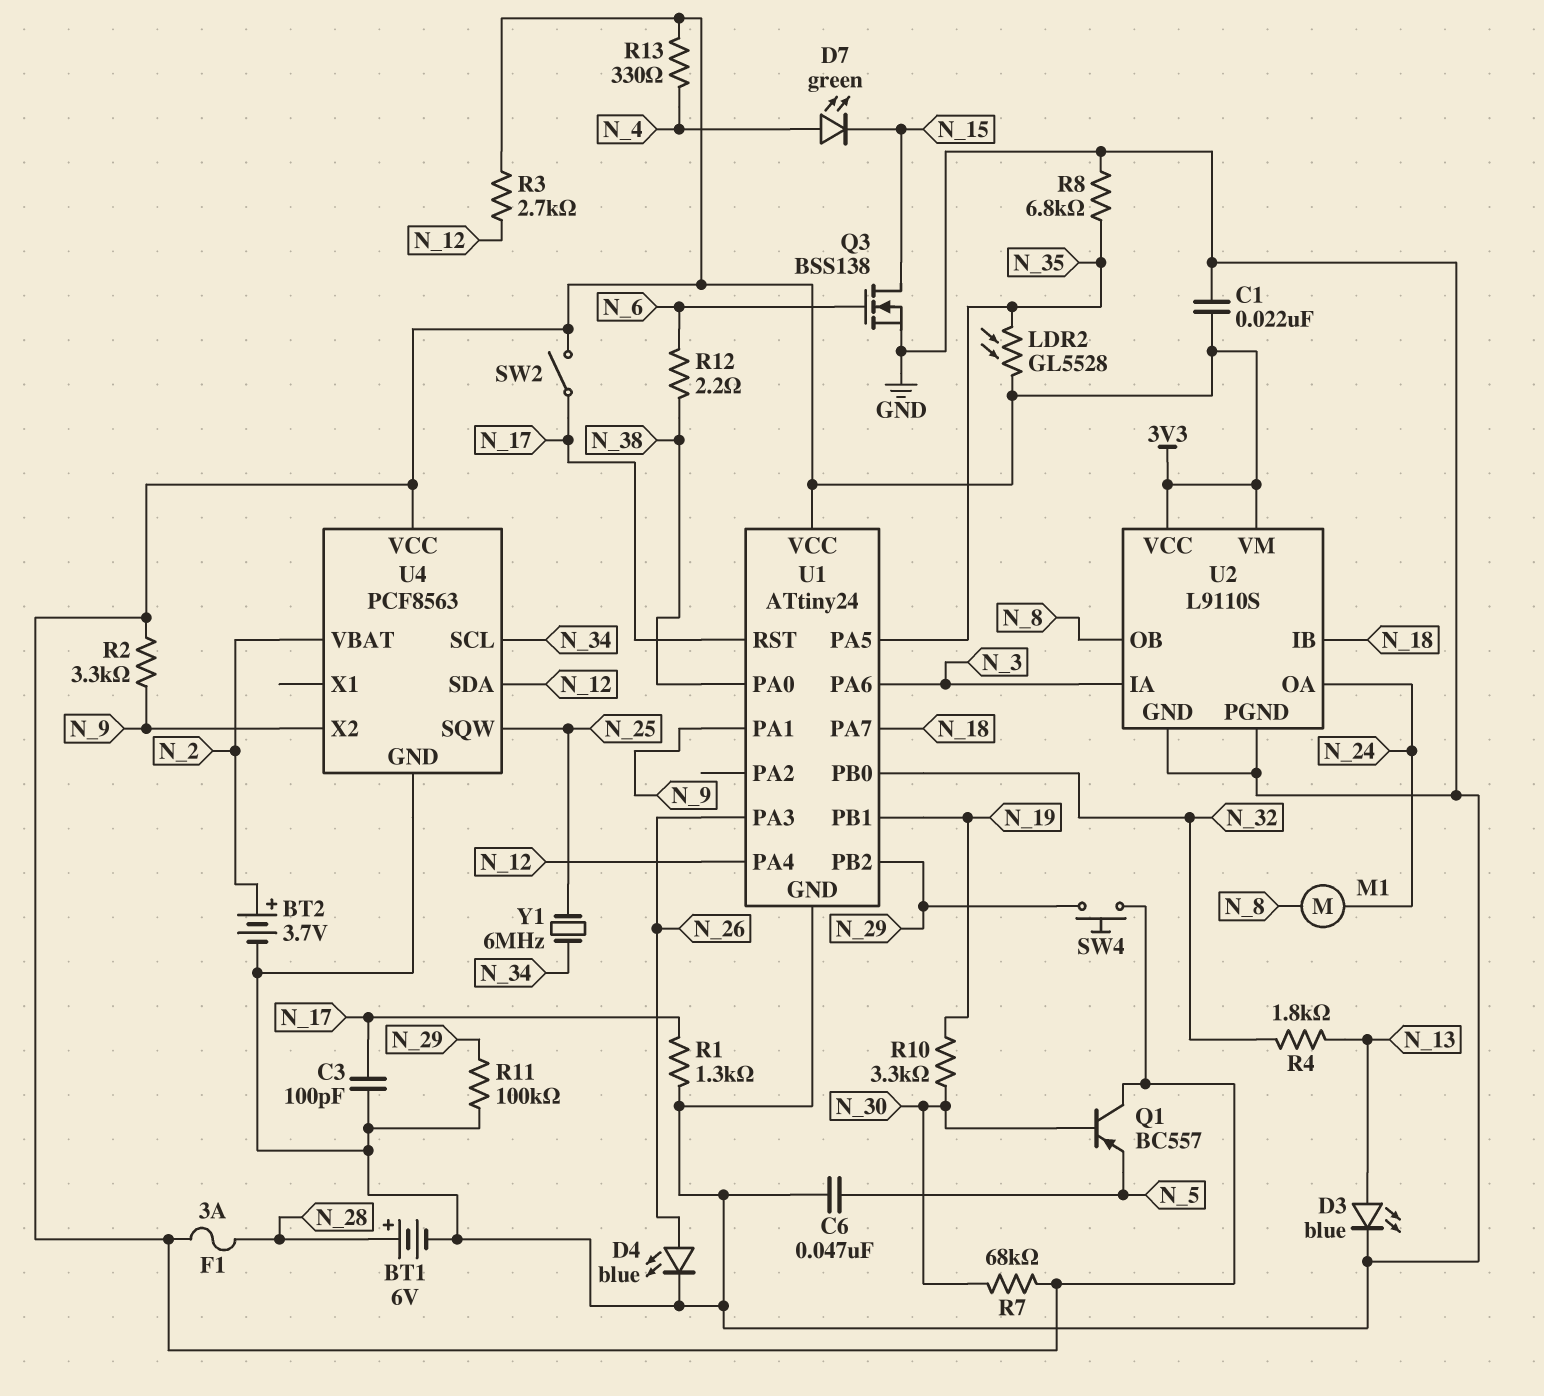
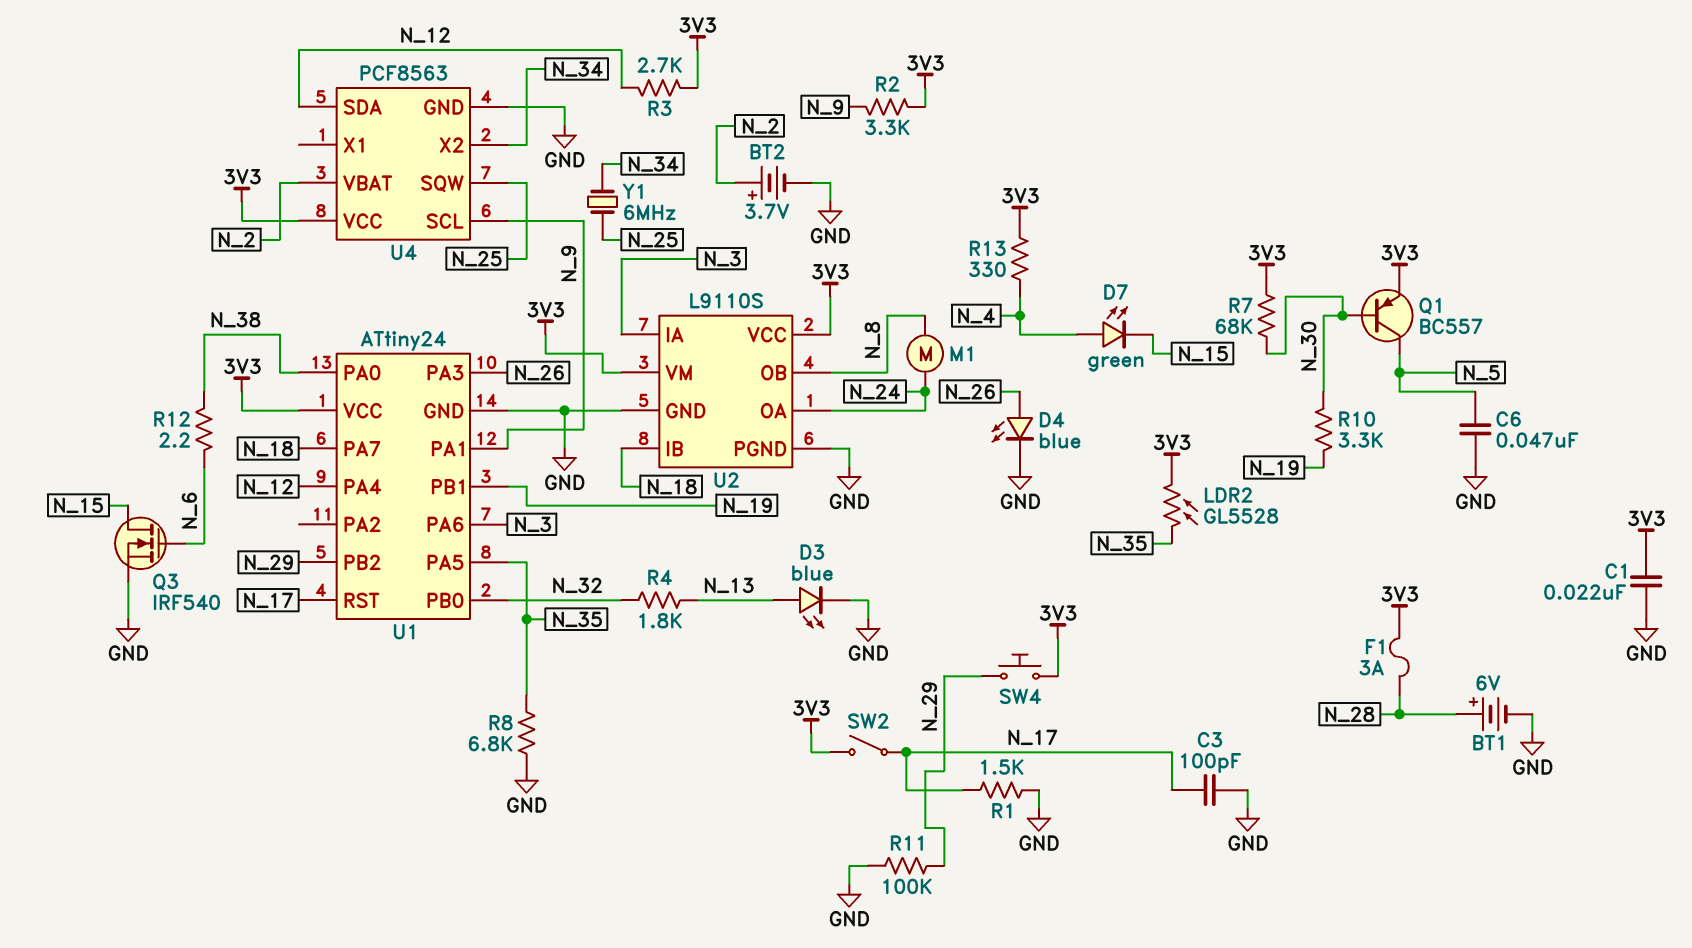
Q1: PNP BC557 (B N_30, C 3V3, E N_5) -> PNP BC557 (B N_30, C N_5, E 3V3)
Q3: NMOS BSS138 (G N_6, D N_15, S GND) -> NMOS IRF540 (G N_6, D N_15, S GND)
R1: 1.3k (GND, N_17) -> 1.5k (GND, N_17)
U4 pin SCL: N_34 -> N_9
U4 pin X2: N_9 -> N_34

